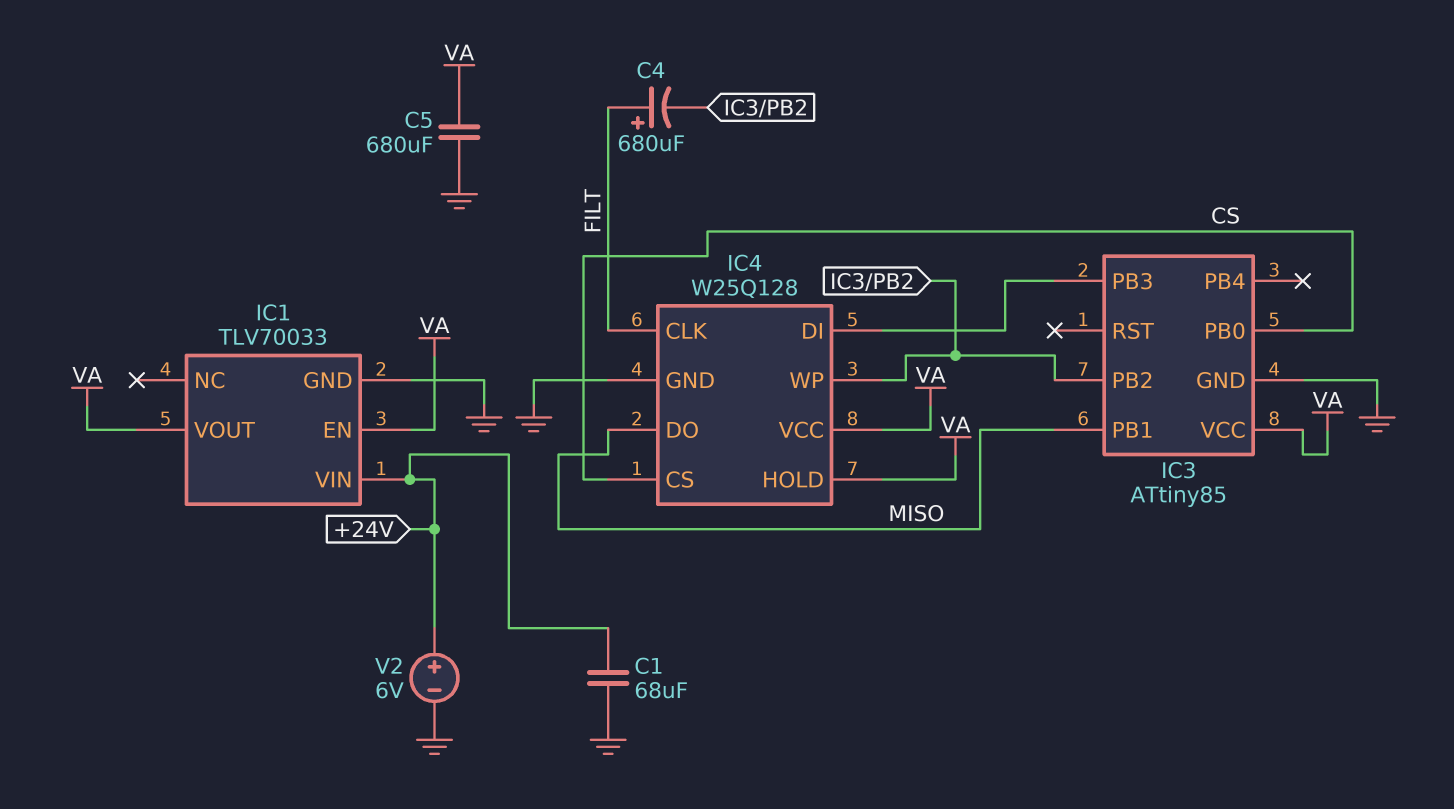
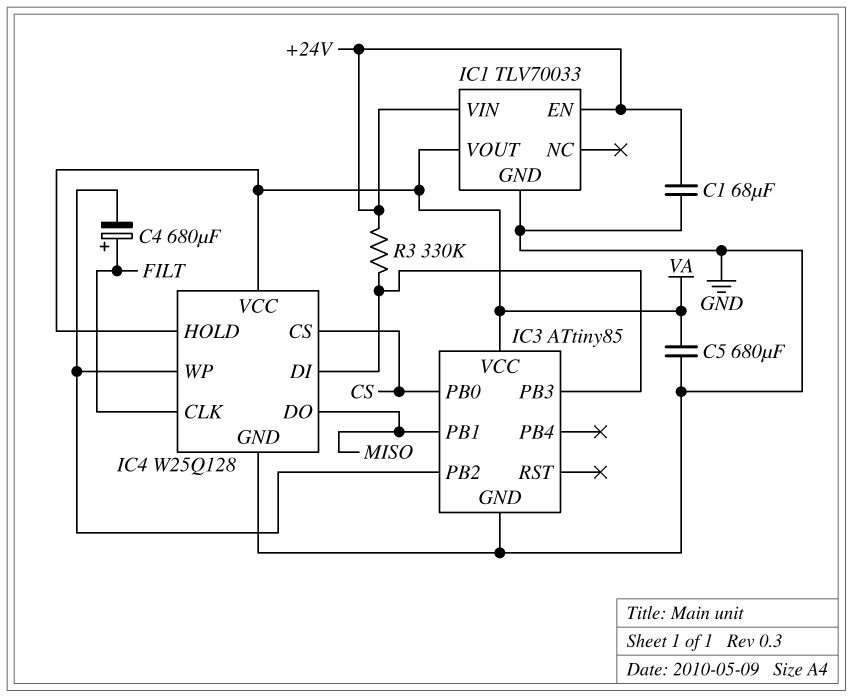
IC1 pin EN: VA -> +24V
R3: none -> 330k (+24V, IC3/PB3)
V2: 6V (plus +24V, minus GND) -> none

